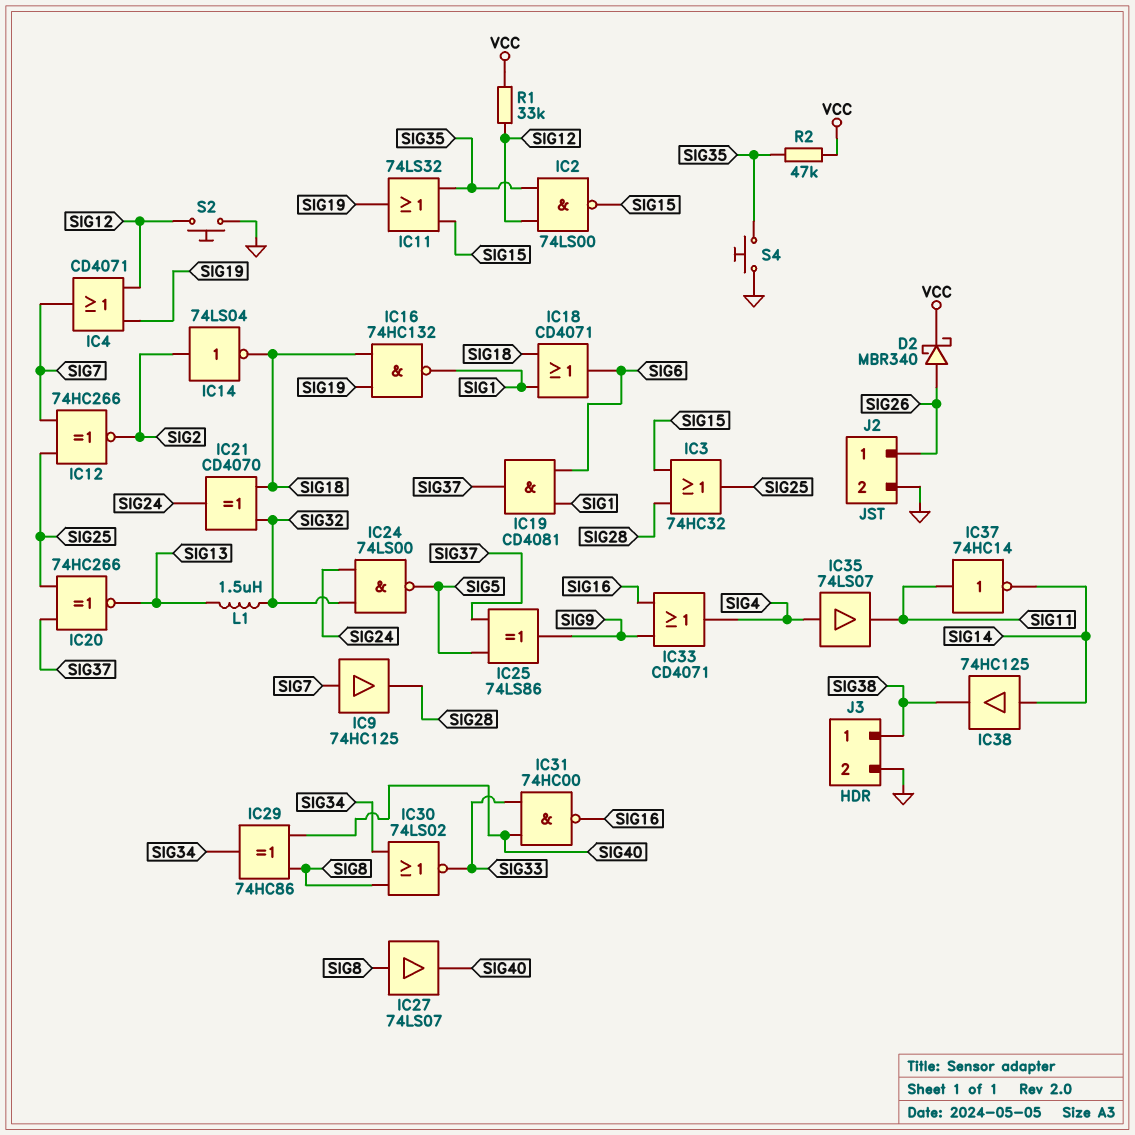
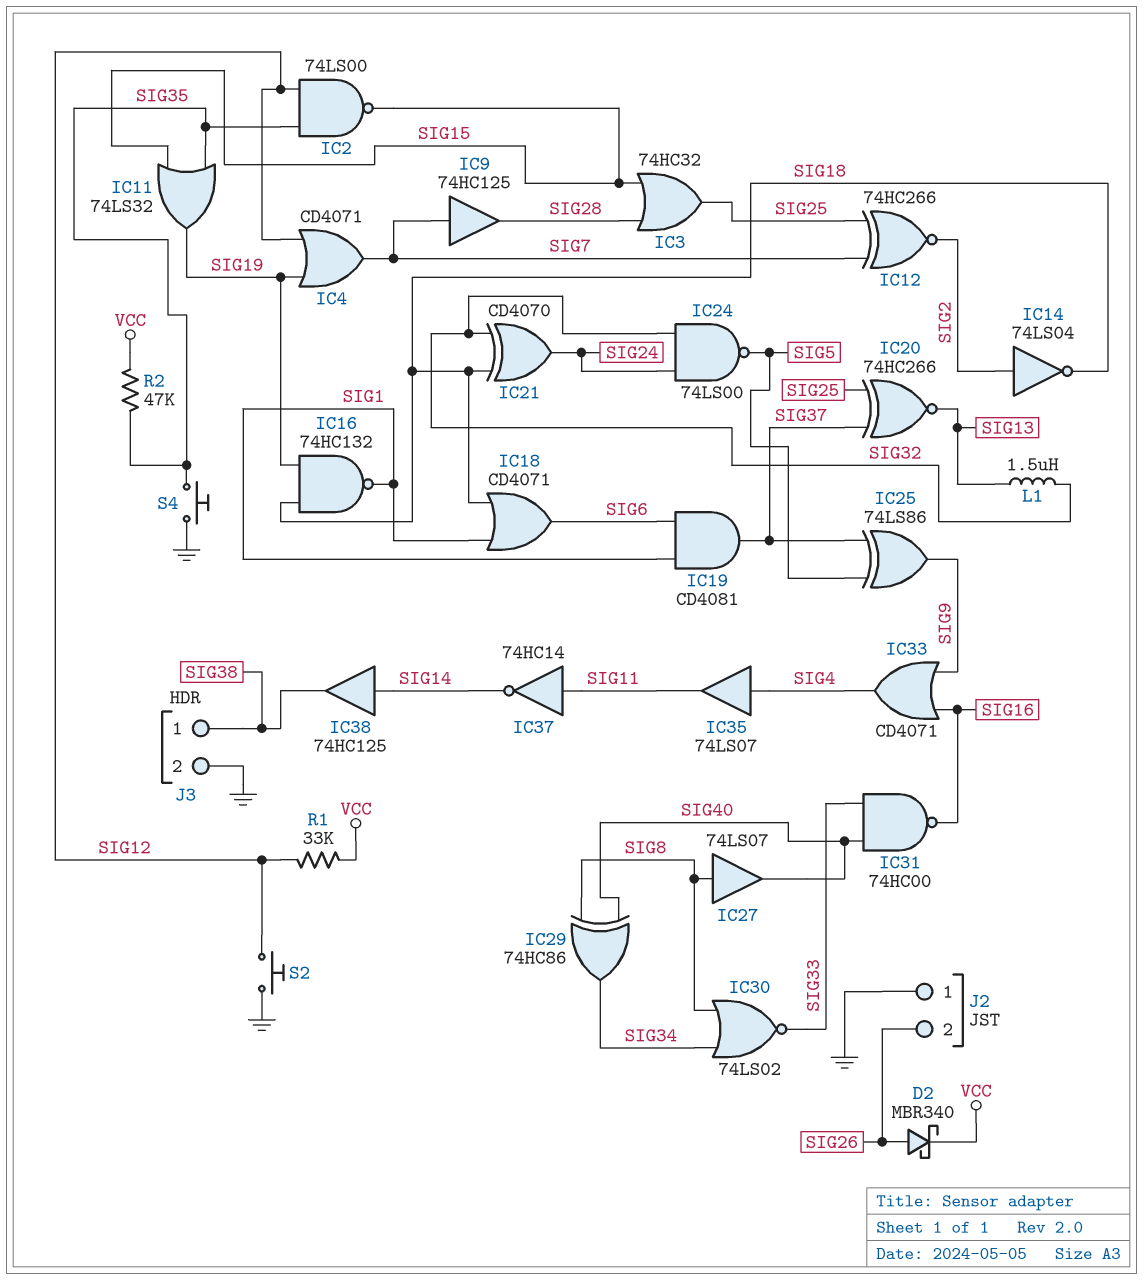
J2 pin 1: SIG26 -> GND
J2 pin 2: GND -> SIG26

